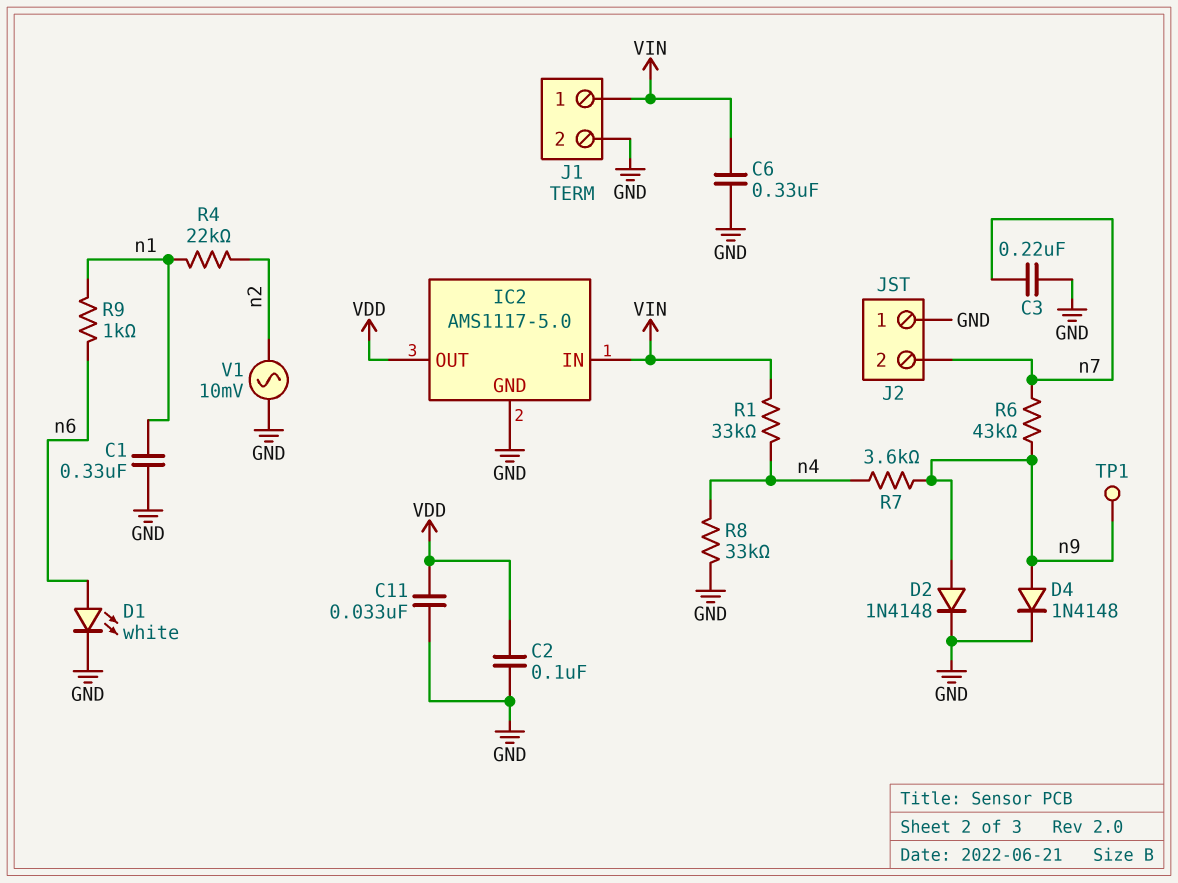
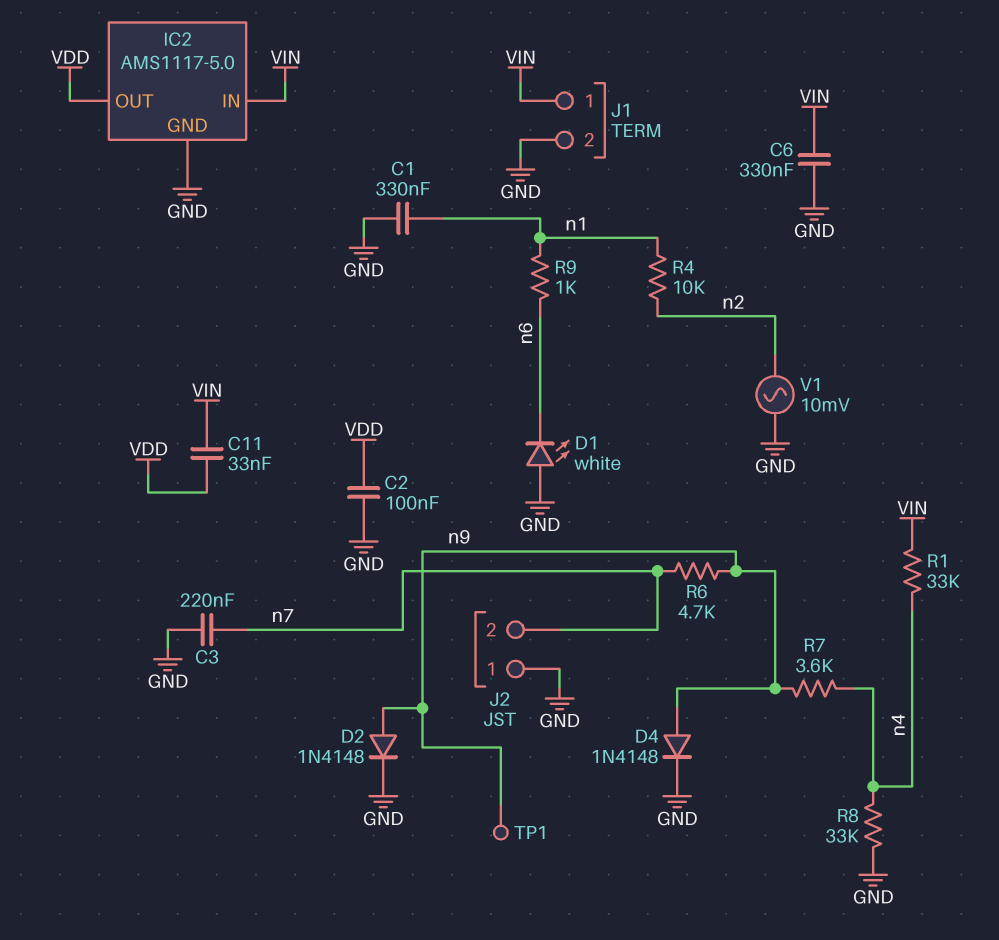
C11: 33nF (GND, VDD) -> 33nF (VDD, VIN)
D1: LED white (A n6, K GND) -> LED white (A GND, K n6)
R4: 22k (n1, n2) -> 10k (n1, n2)
R6: 43k (n7, n9) -> 4.7k (n7, n9)

